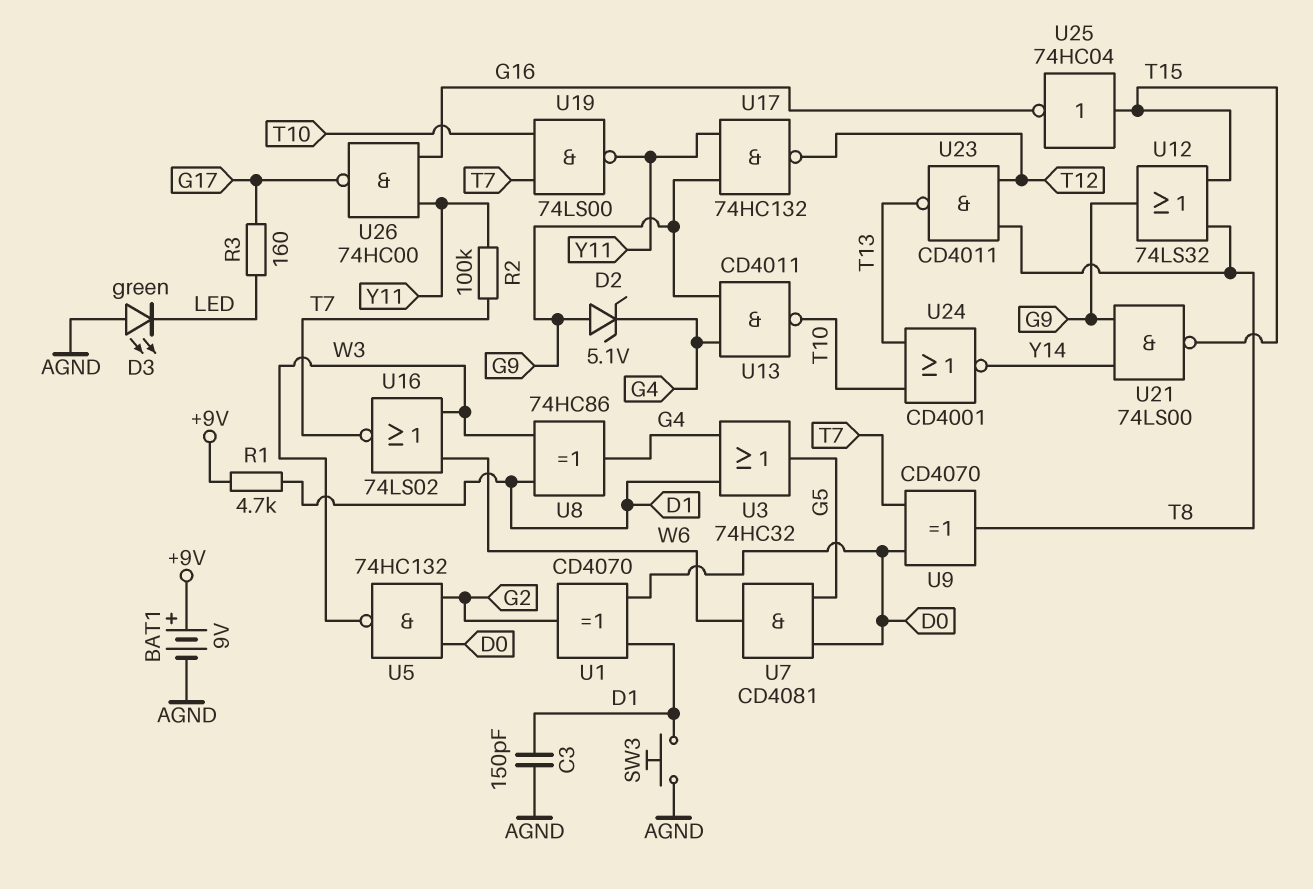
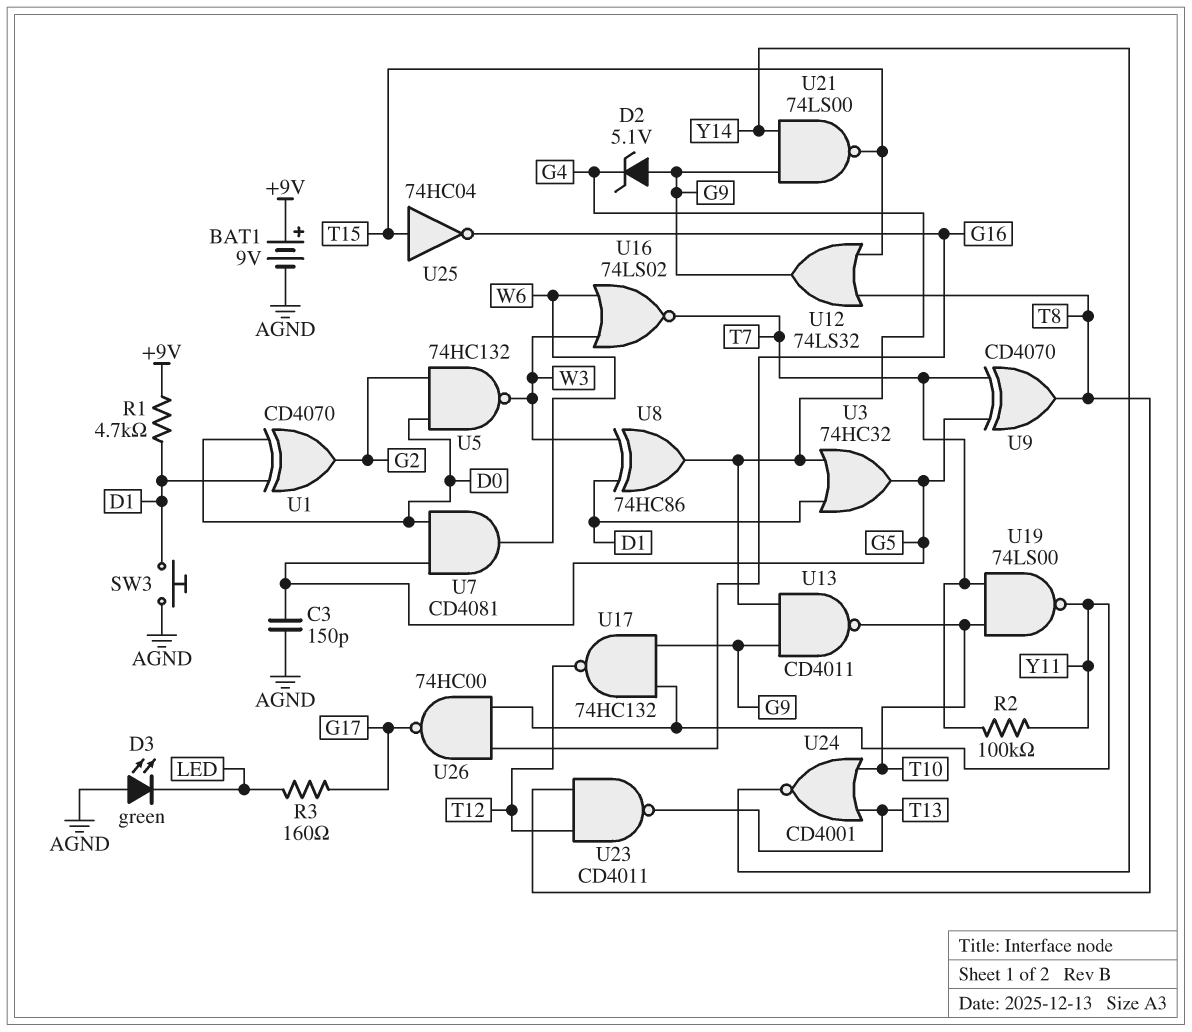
C3: 150pF (AGND, D1) -> 150pF (AGND, G5)
U9: XOR CD4070 (in D0, in T7, out T8) -> XOR CD4070 (in G5, in T7, out T8)

